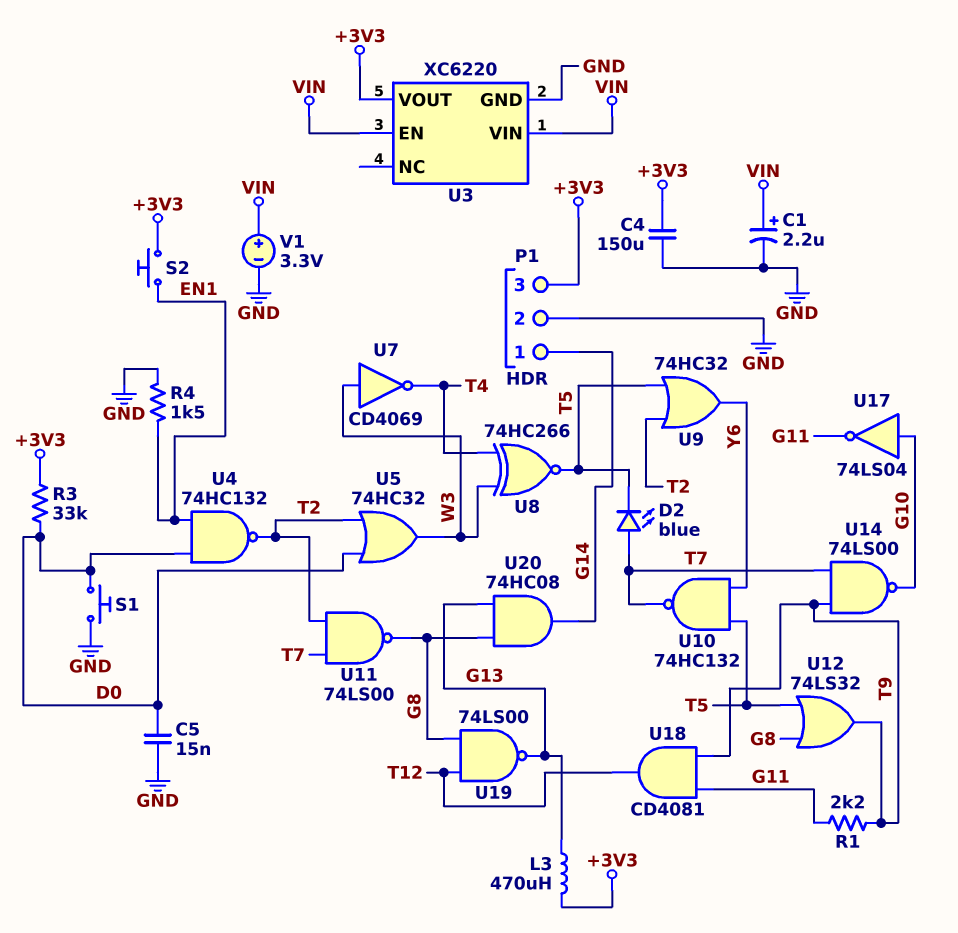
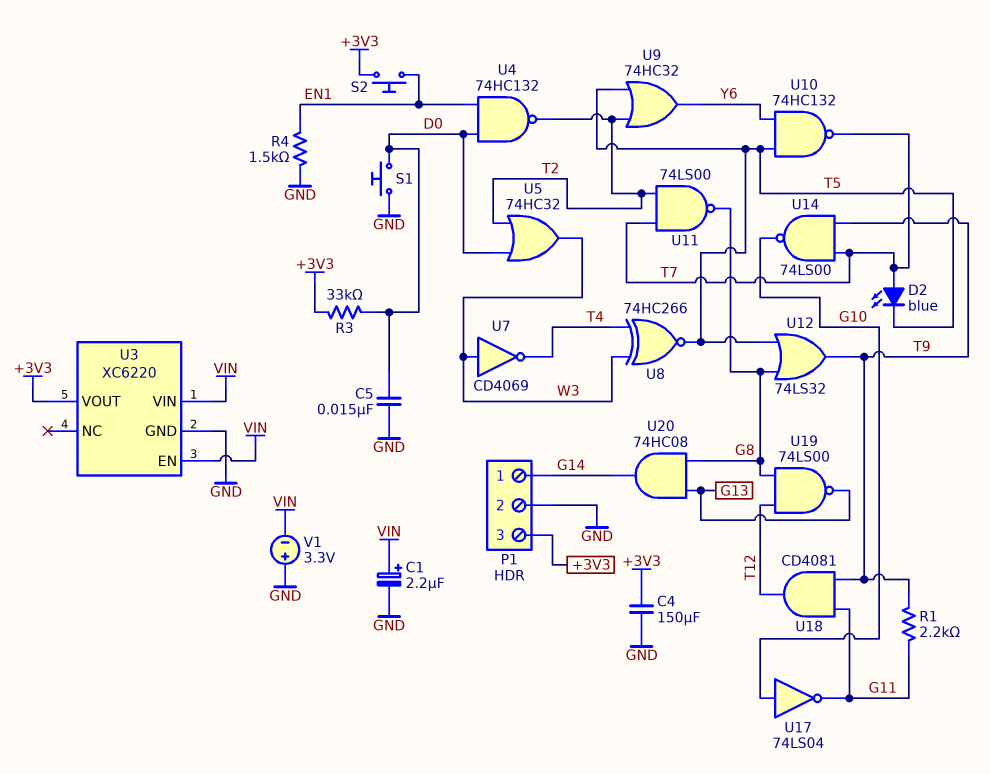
L3: 470uH (+3V3, G13) -> none
V1: 3.3V (plus VIN, minus GND) -> 3.3V (plus GND, minus VIN)

